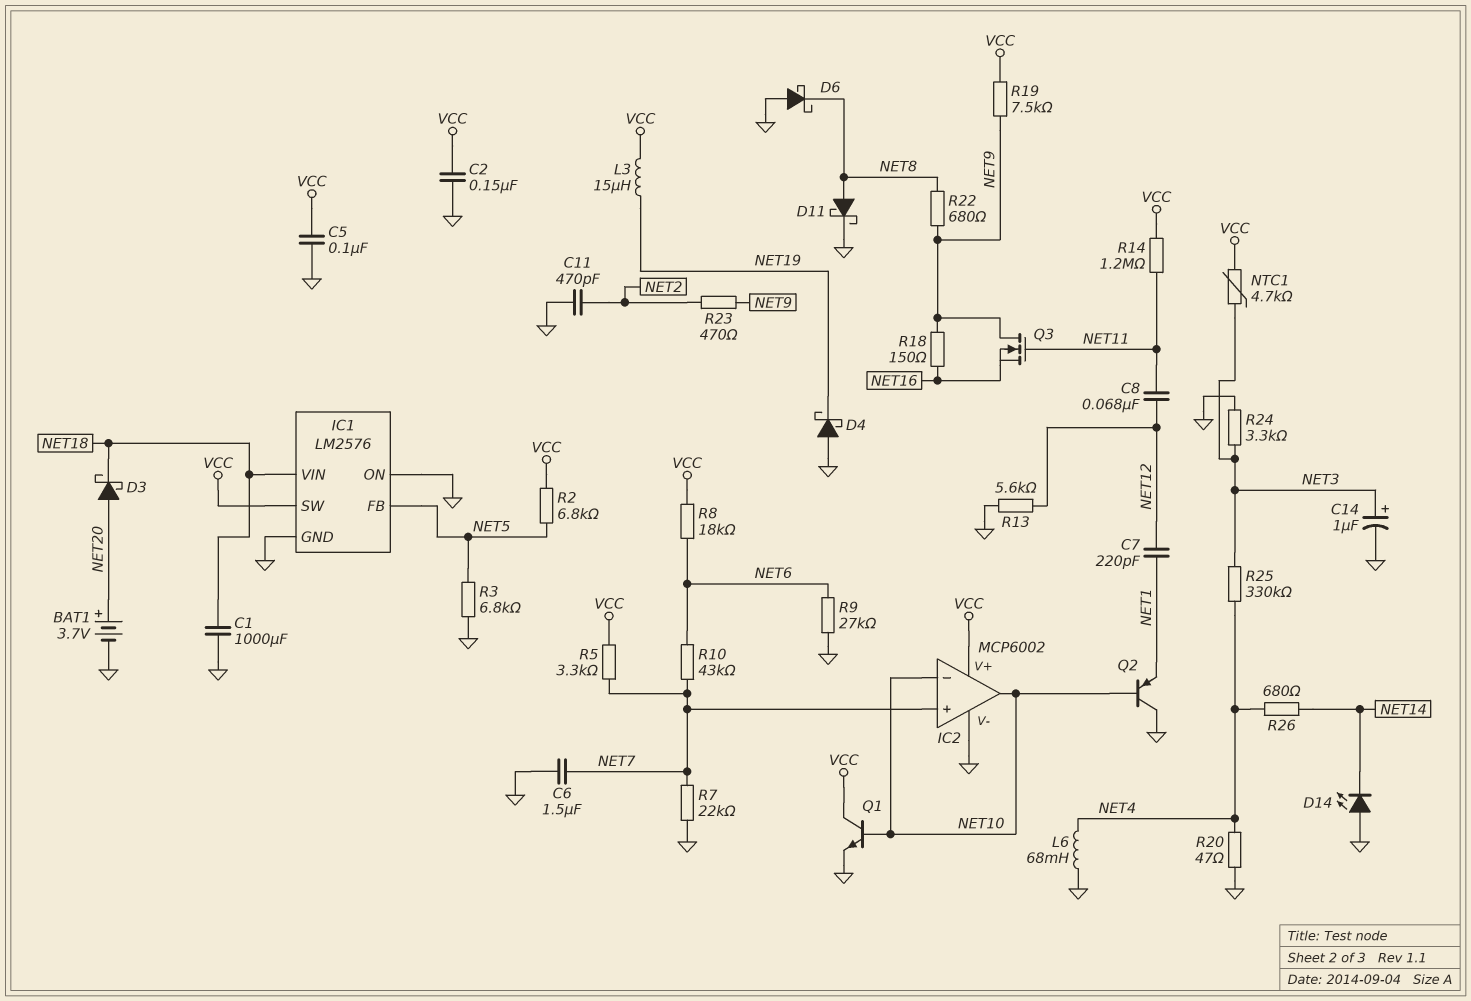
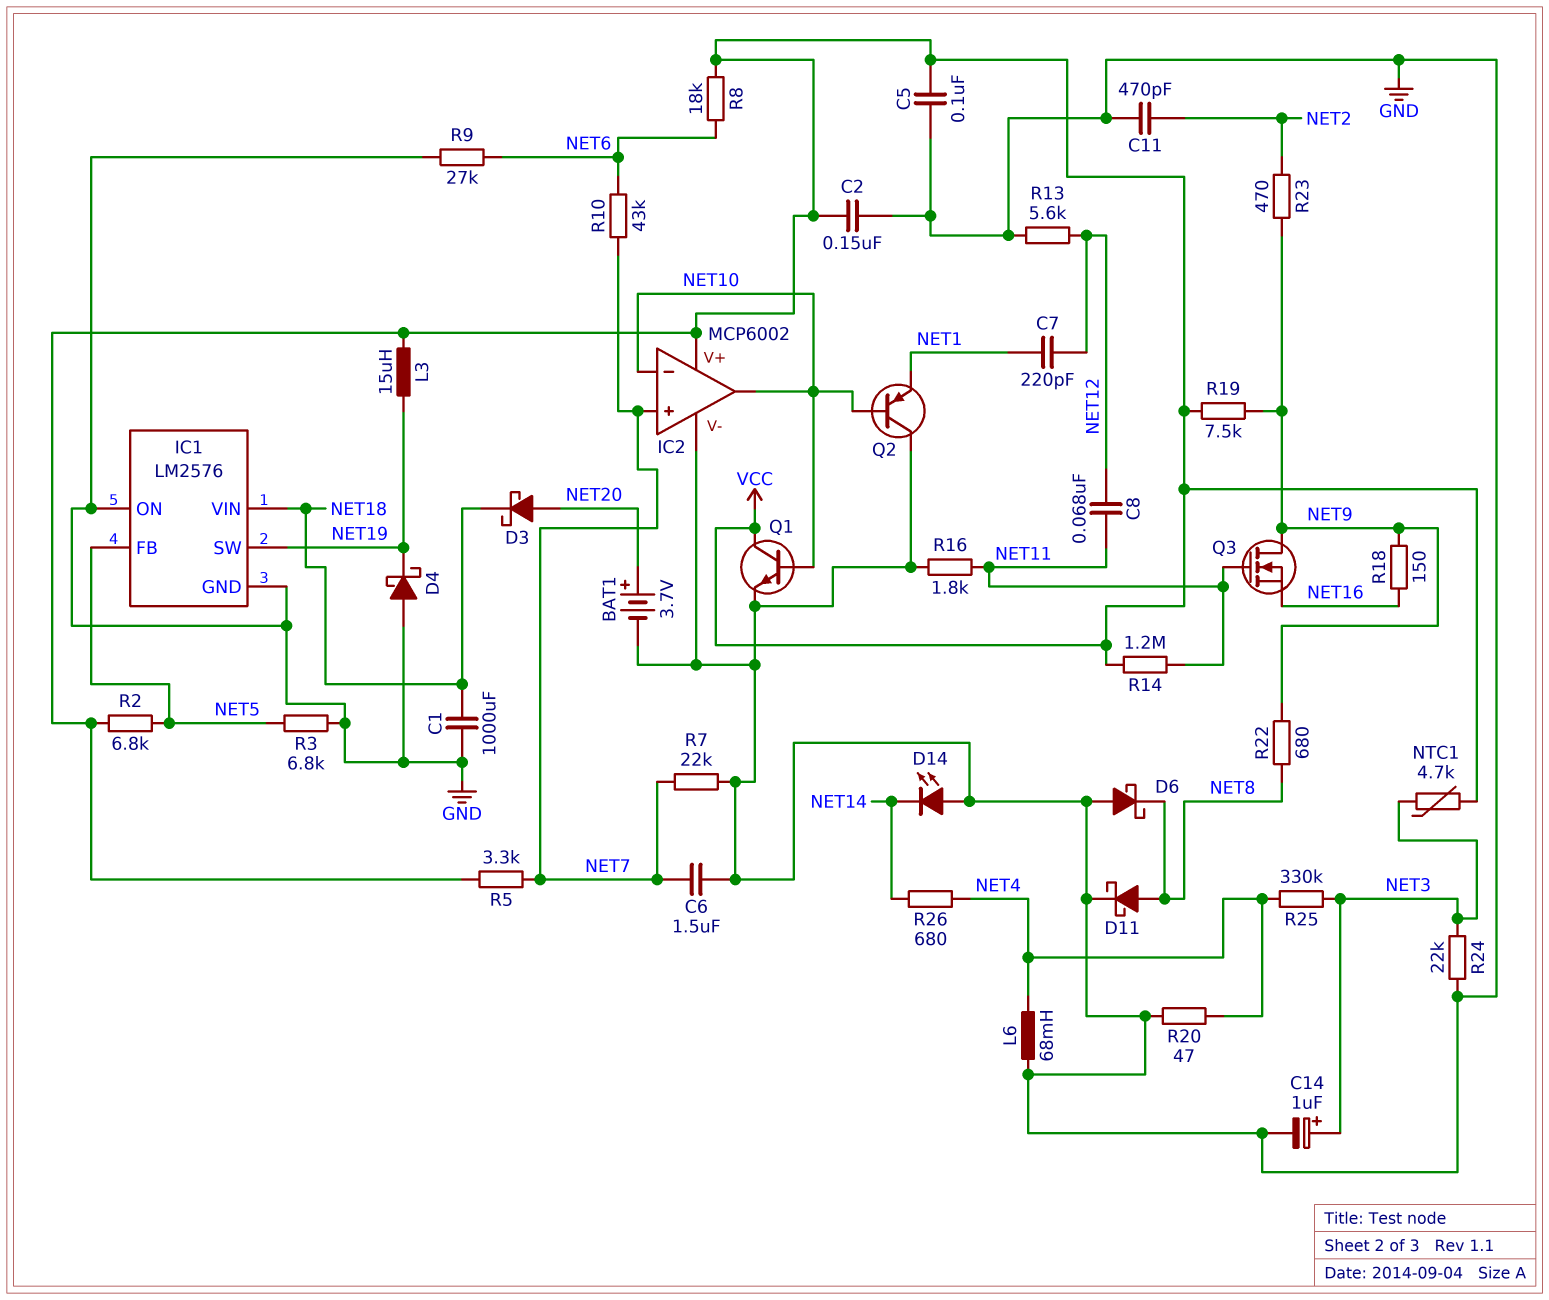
IC1 pin SW: VCC -> NET19
R16: none -> 1.8k (GND, NET11)
R24: 3.3k (GND, NET3) -> 22k (GND, NET3)

